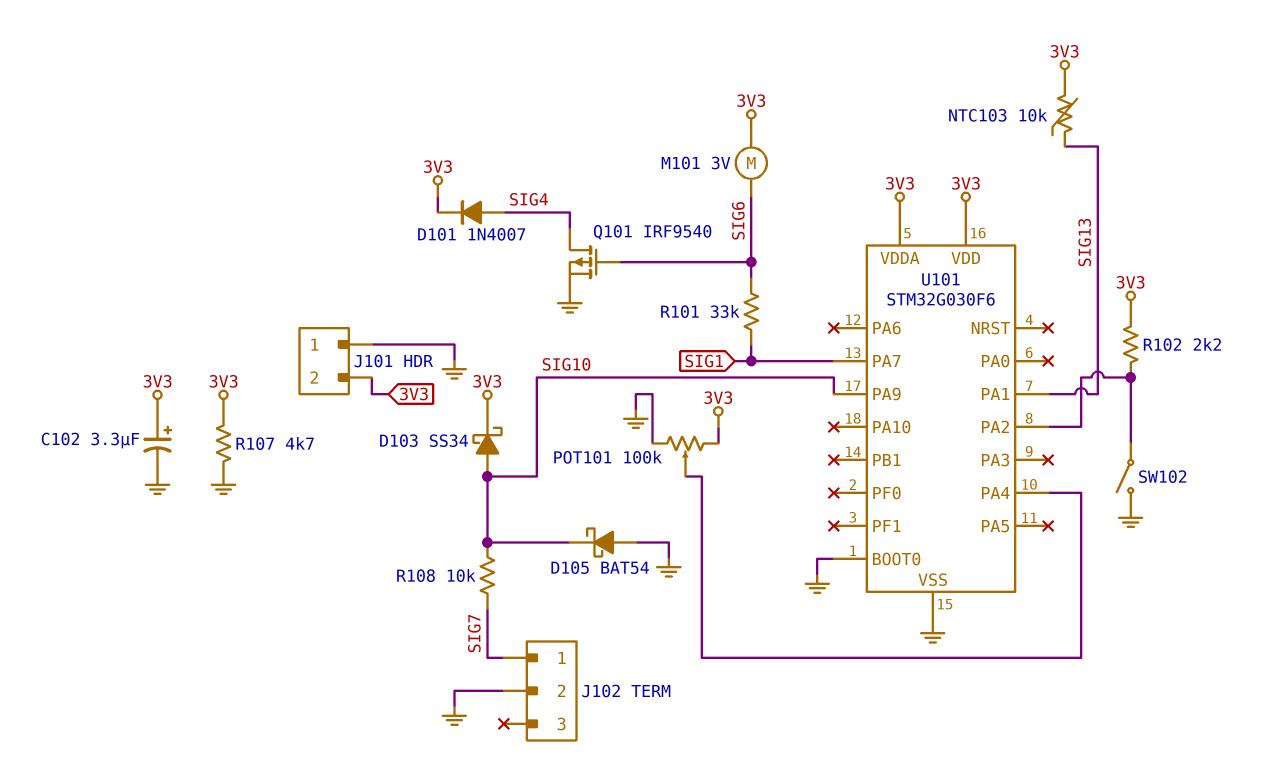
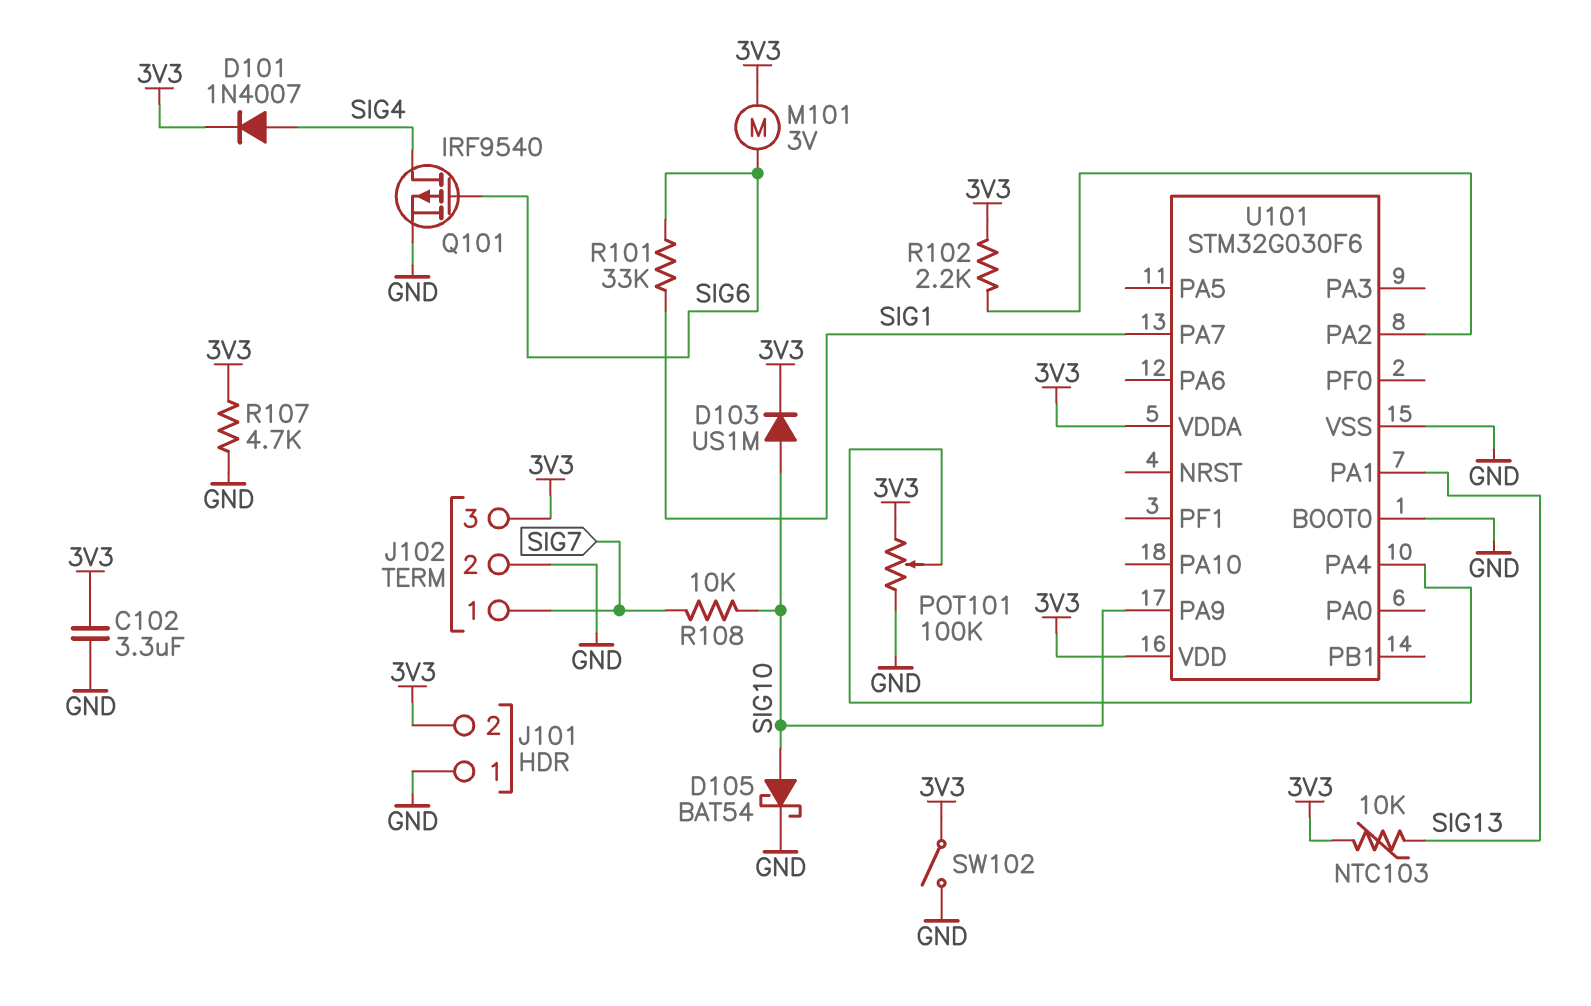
C102: 3.3uF (plus 3V3, minus GND) -> 3.3uF (3V3, GND)
D103: schottky SS34 (A SIG10, K 3V3) -> diode US1M (A SIG10, K 3V3)
D105: schottky BAT54 (A GND, K SIG10) -> schottky BAT54 (A SIG10, K GND)
J102 pin 3: none -> 3V3
SW102: switch (GND, U101/PA2) -> switch (3V3, GND)

